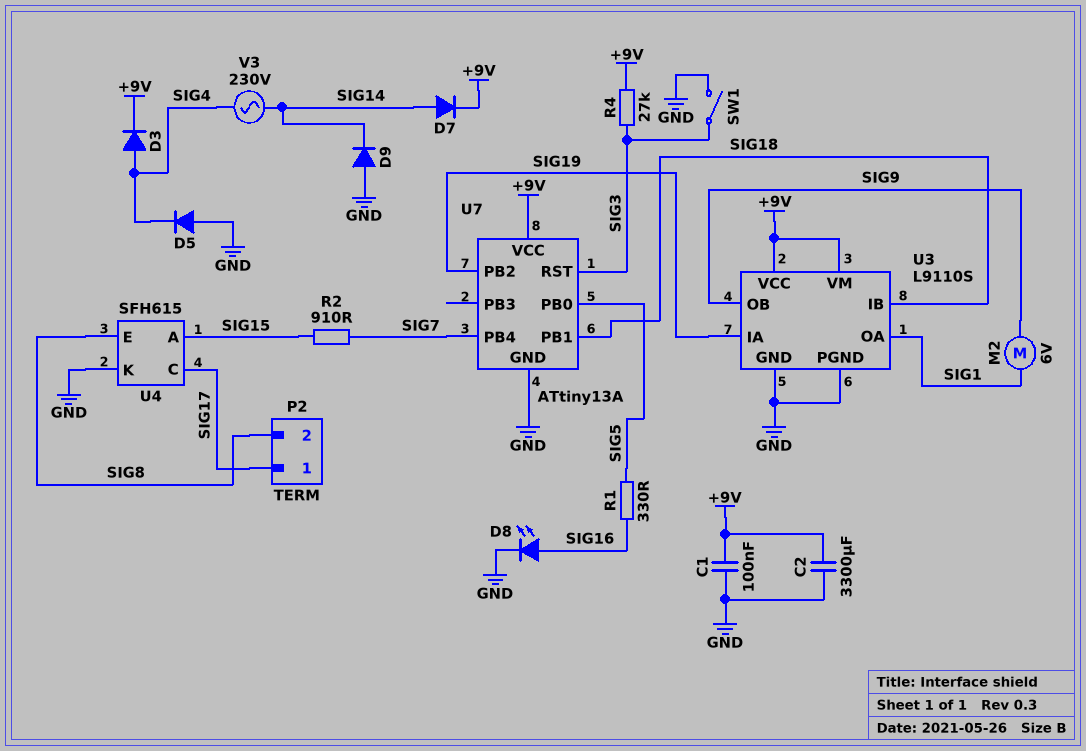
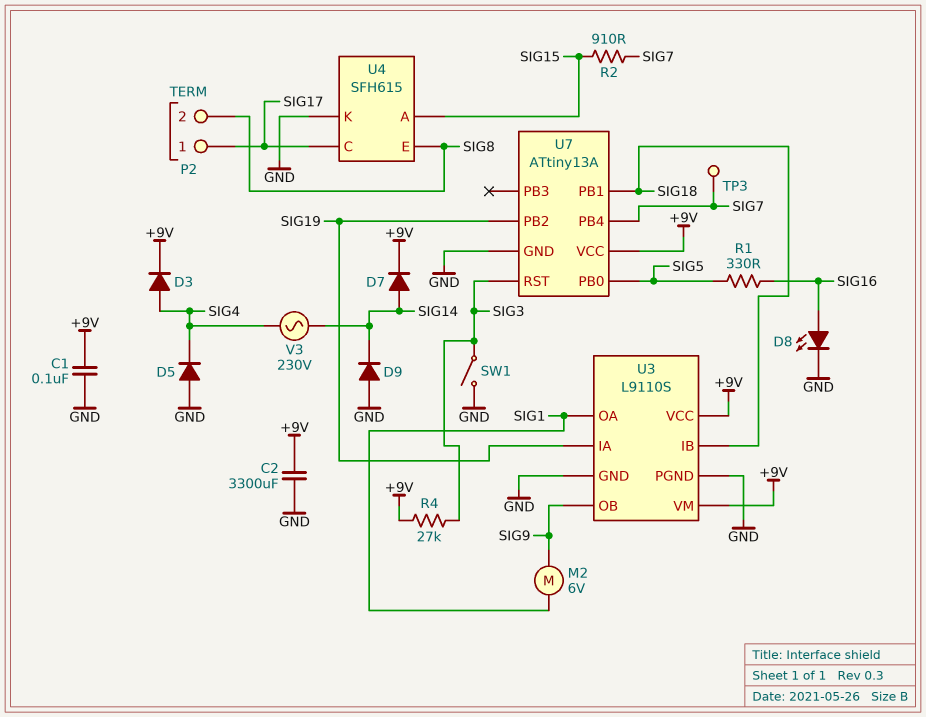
TP3: none -> test point (SIG7)

